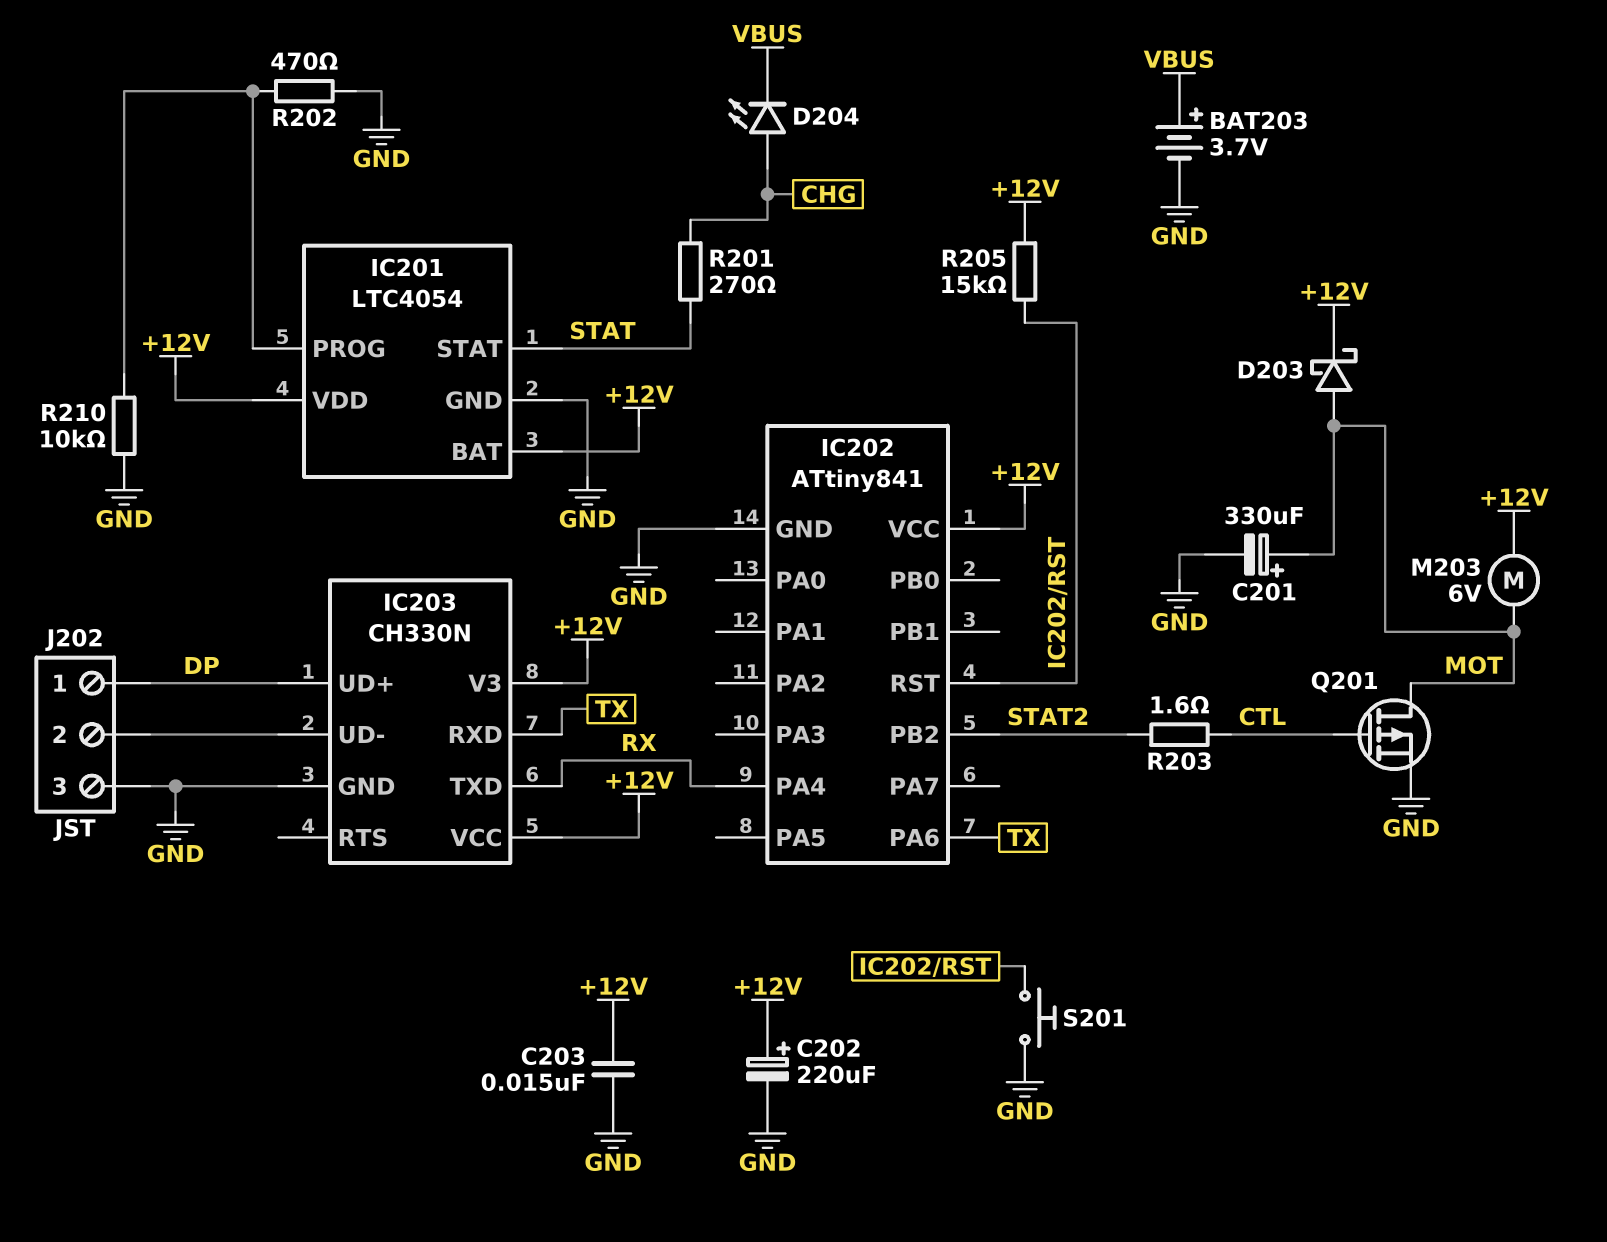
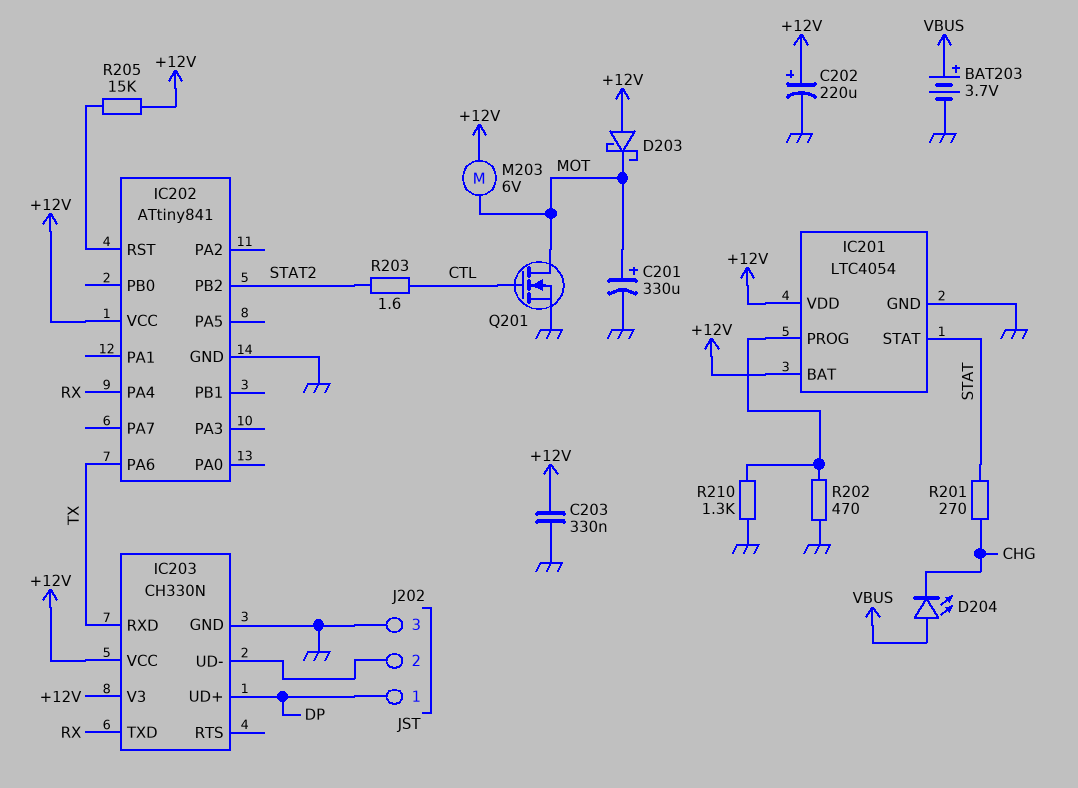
C203: 15nF (+12V, GND) -> 330nF (+12V, GND)
D203: schottky (A MOT, K +12V) -> schottky (A +12V, K MOT)
D204: LED (A CHG, K VBUS) -> LED (A VBUS, K CHG)
Q201: PMOS (G CTL, D MOT, S GND) -> NMOS (G CTL, D MOT, S GND)
R210: 10k (GND, IC201/PROG) -> 1.3k (GND, IC201/PROG)
S201: button (GND, IC202/RST) -> none

